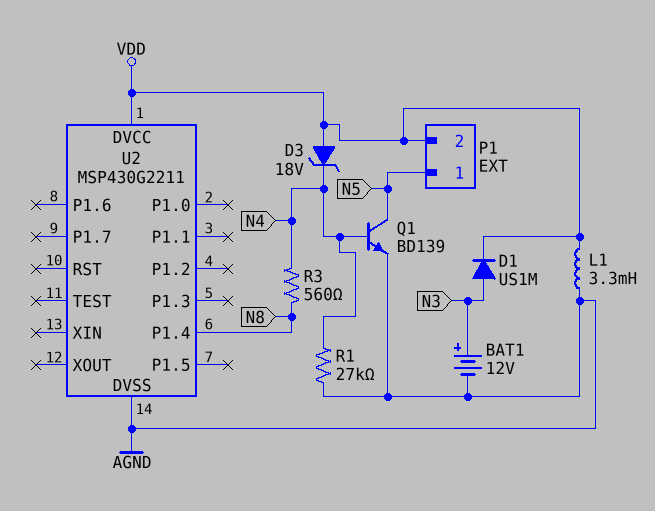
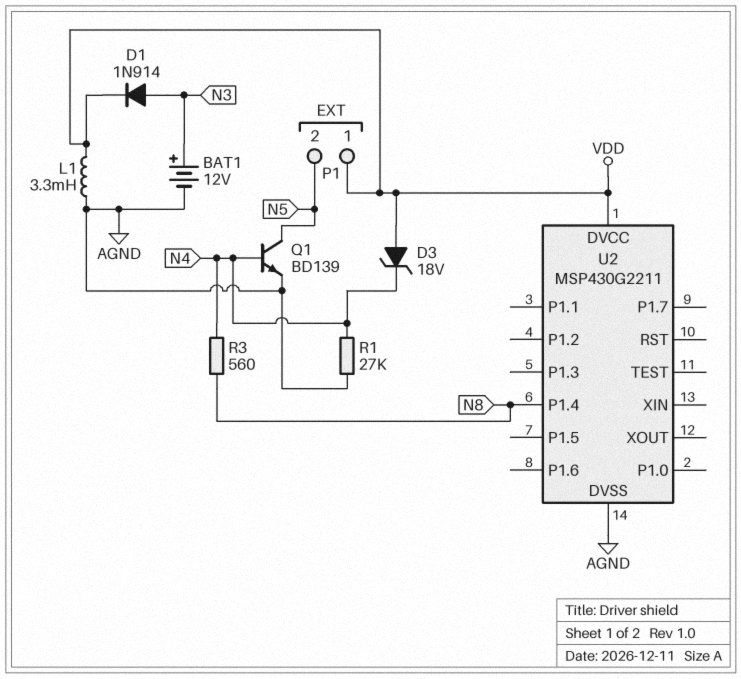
D1: diode US1M (A N3, K VDD) -> diode 1N914 (A N3, K VDD)
P1 pin 1: N5 -> VDD
P1 pin 2: VDD -> N5

